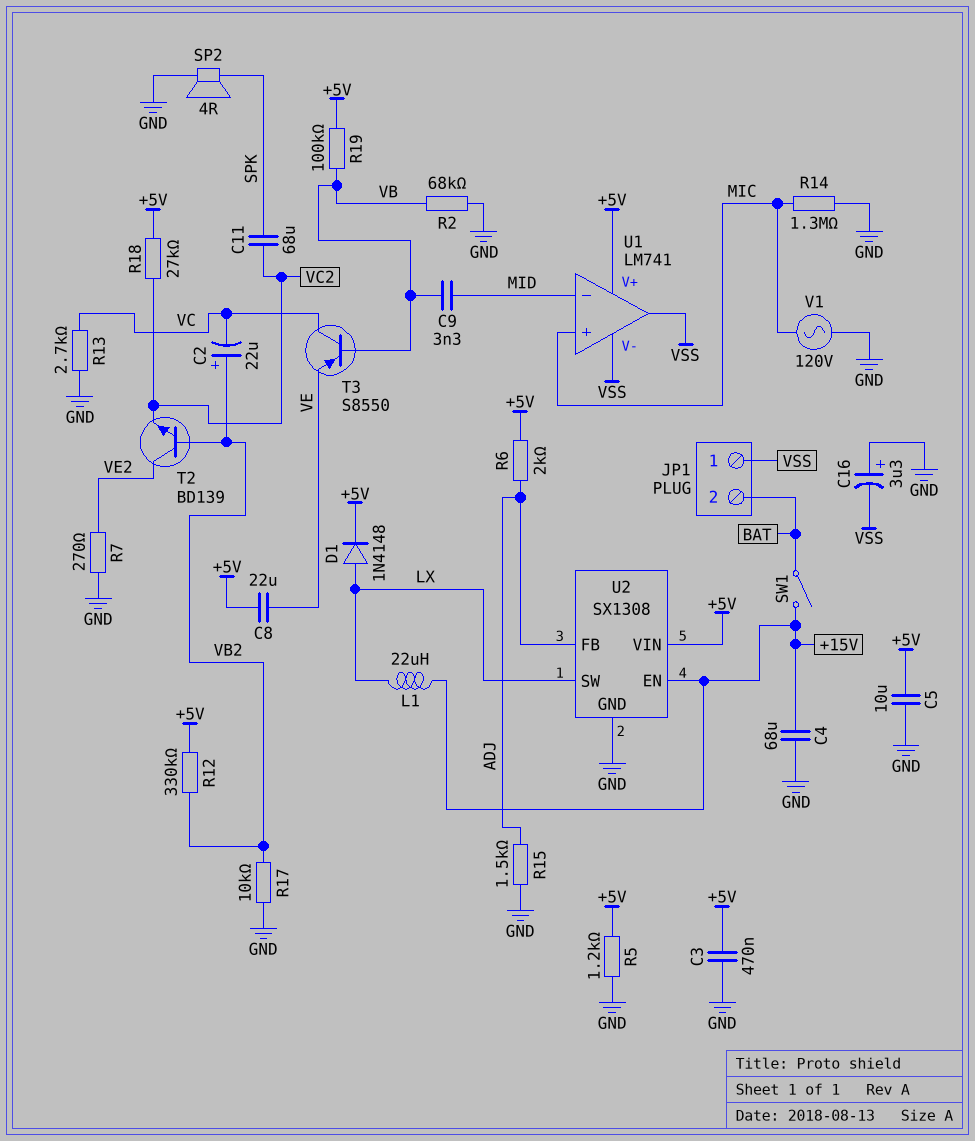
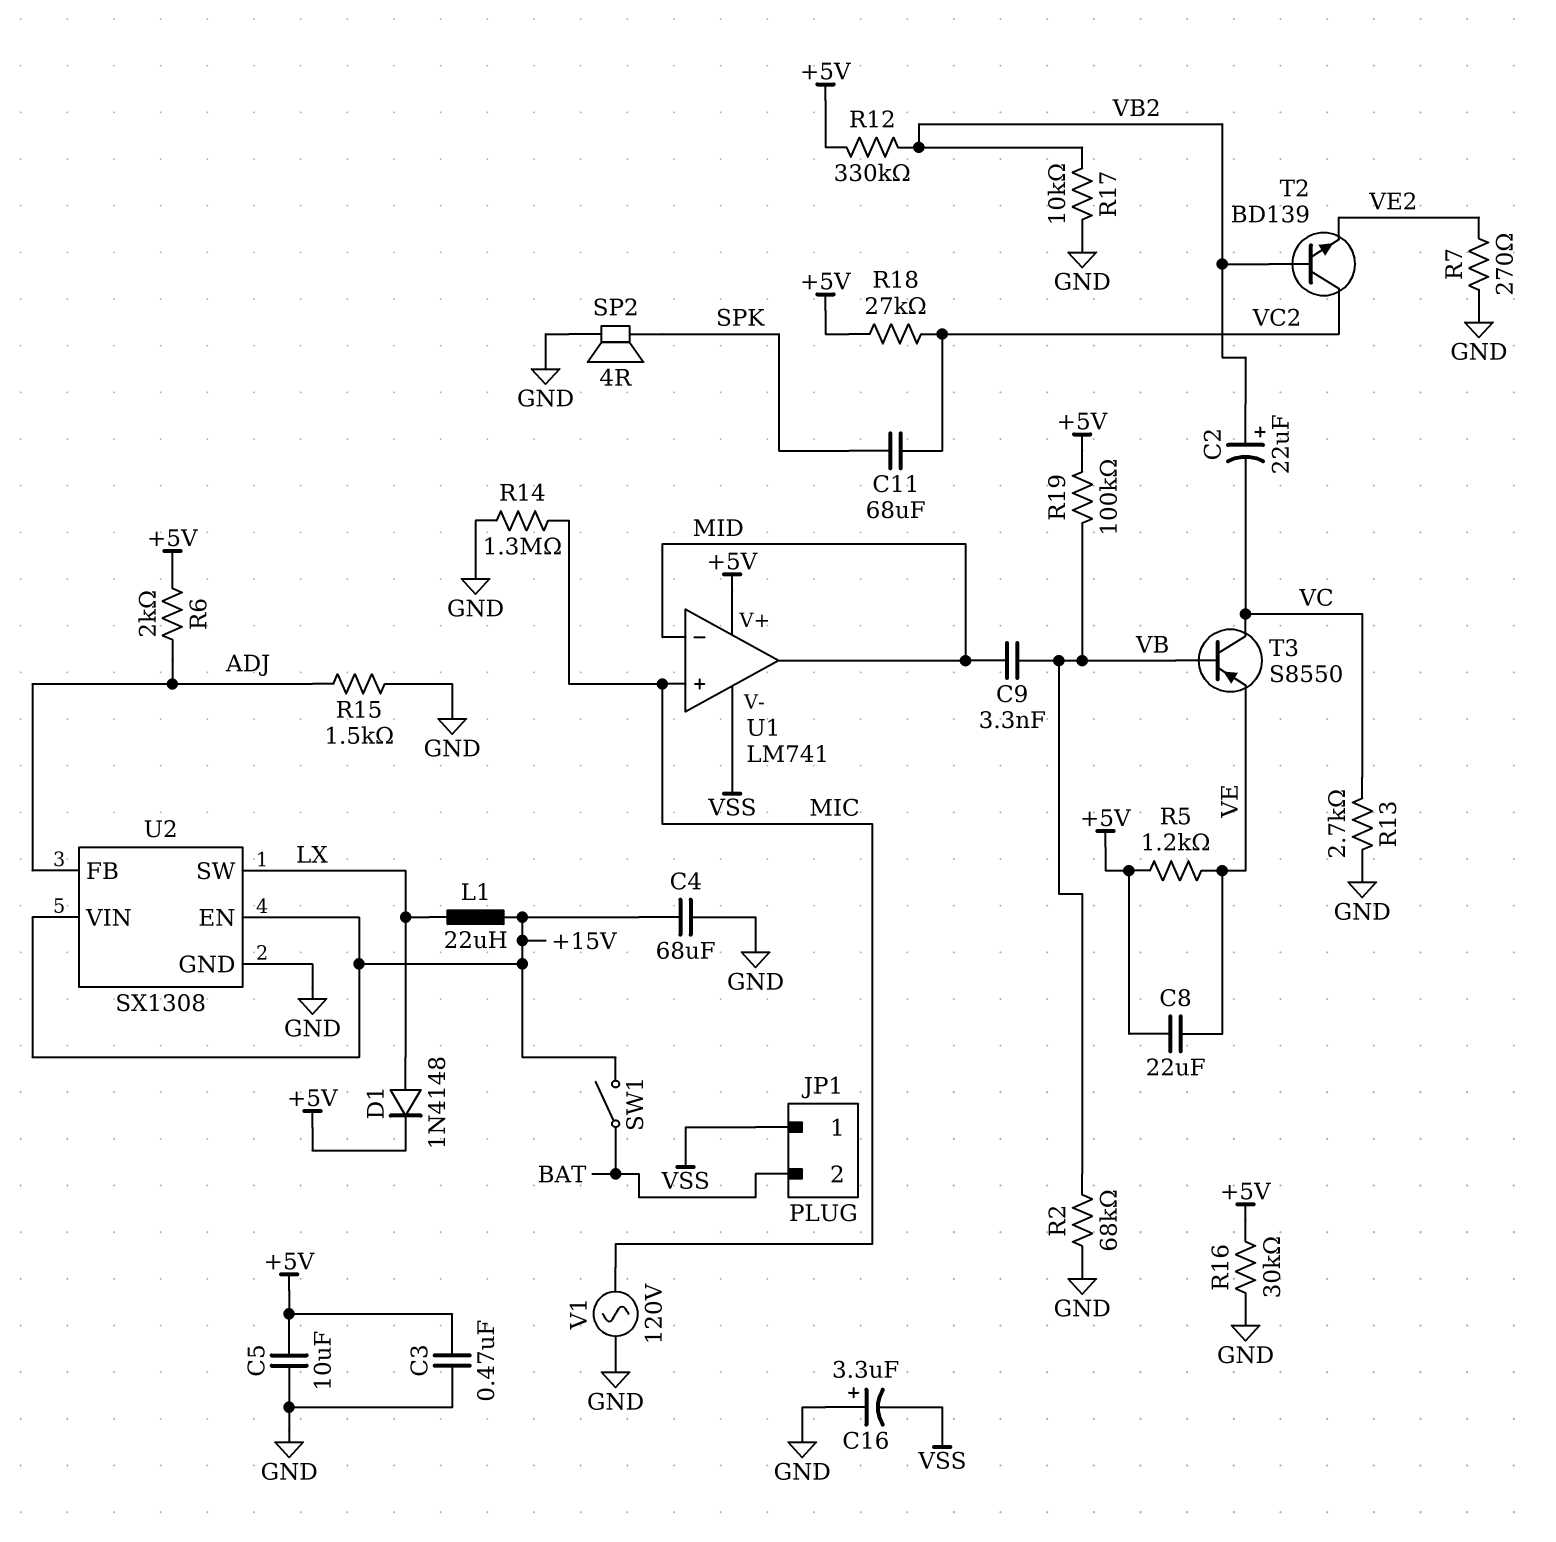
R5: 1.2k (+5V, GND) -> 1.2k (+5V, VE)
R16: none -> 30k (+5V, GND)
T2: NPN BD139 (B VB2, C VE2, E VC2) -> NPN BD139 (B VB2, C VC2, E VE2)
U1 pin out: VSS -> MID
U2 pin VIN: +5V -> +15V

